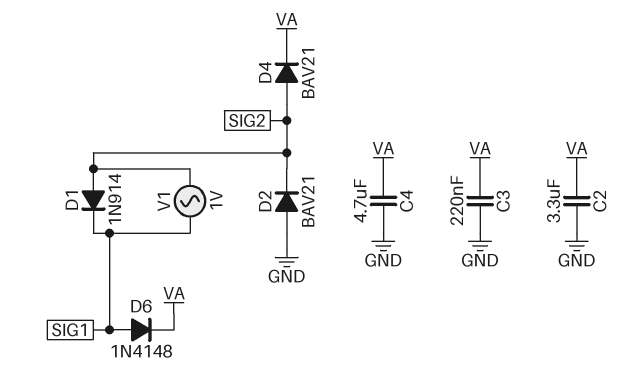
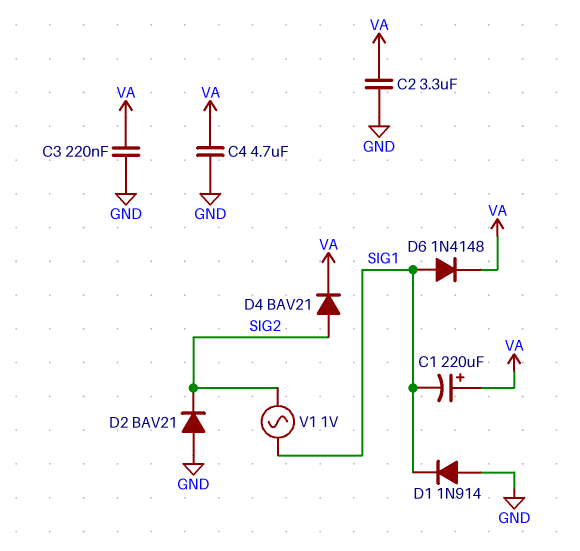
C1: none -> 220uF (plus VA, minus SIG1)
D1: diode 1N914 (A SIG2, K SIG1) -> diode 1N914 (A GND, K SIG1)

